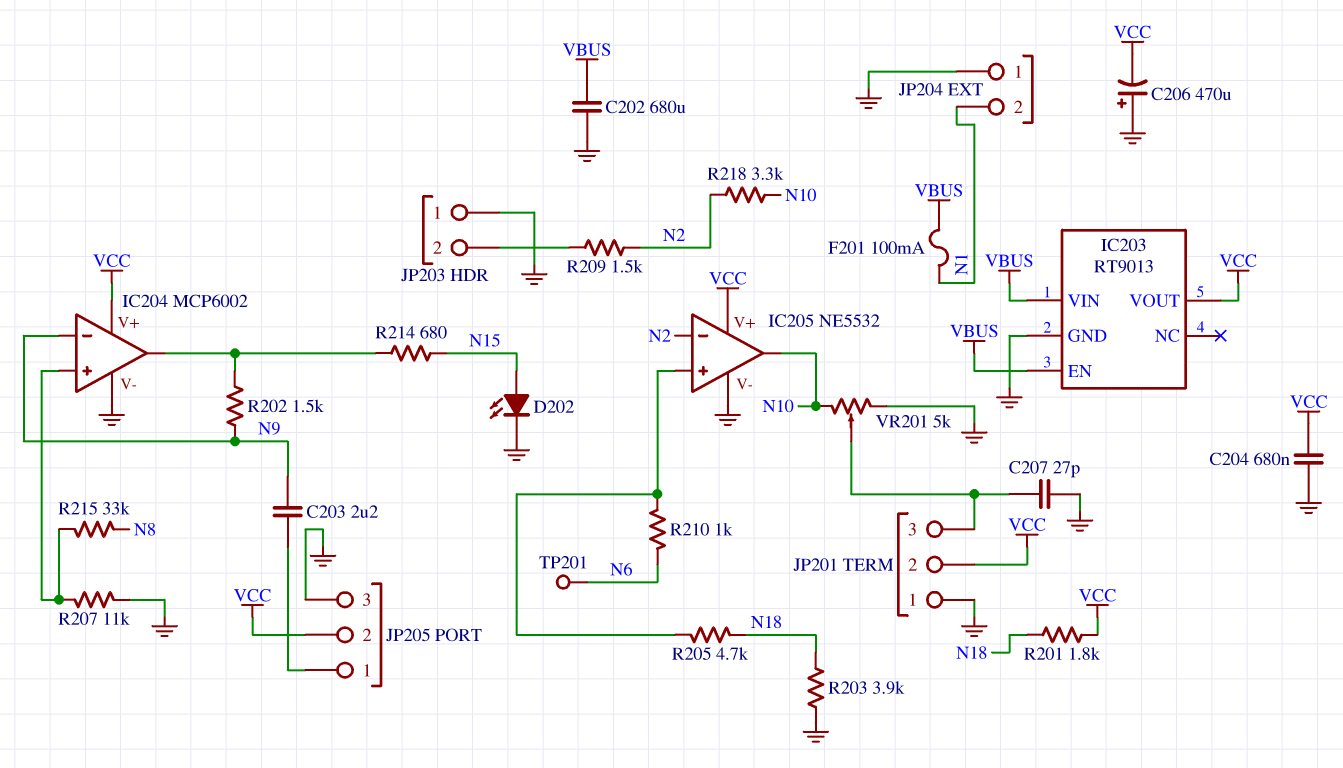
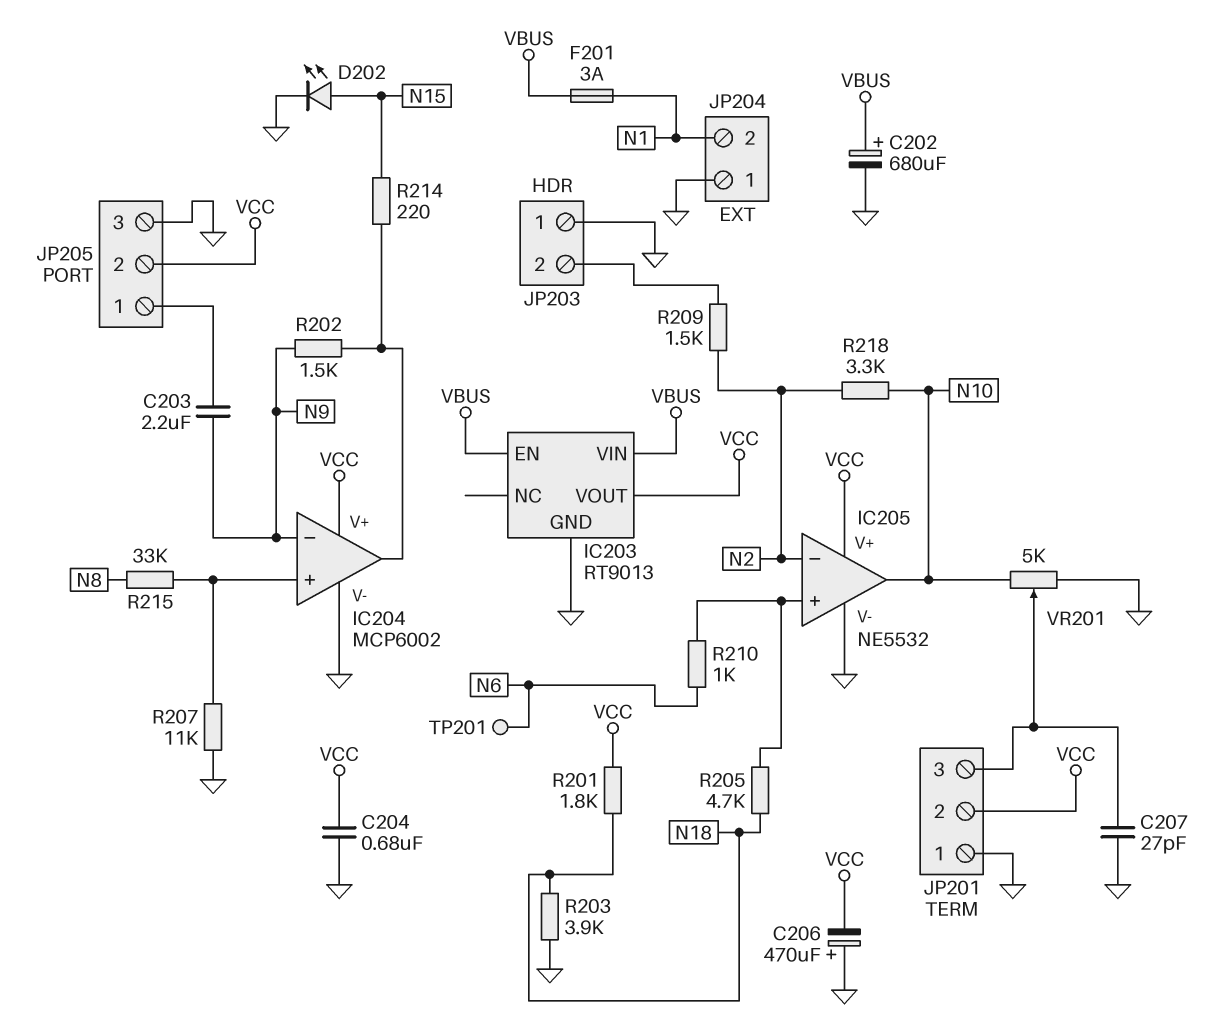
C202: 680uF (GND, VBUS) -> 680uF (plus VBUS, minus GND)
F201: 100mA (N1, VBUS) -> 3A (N1, VBUS)
R214: 680 (IC204/out, N15) -> 220 (IC204/out, N15)

